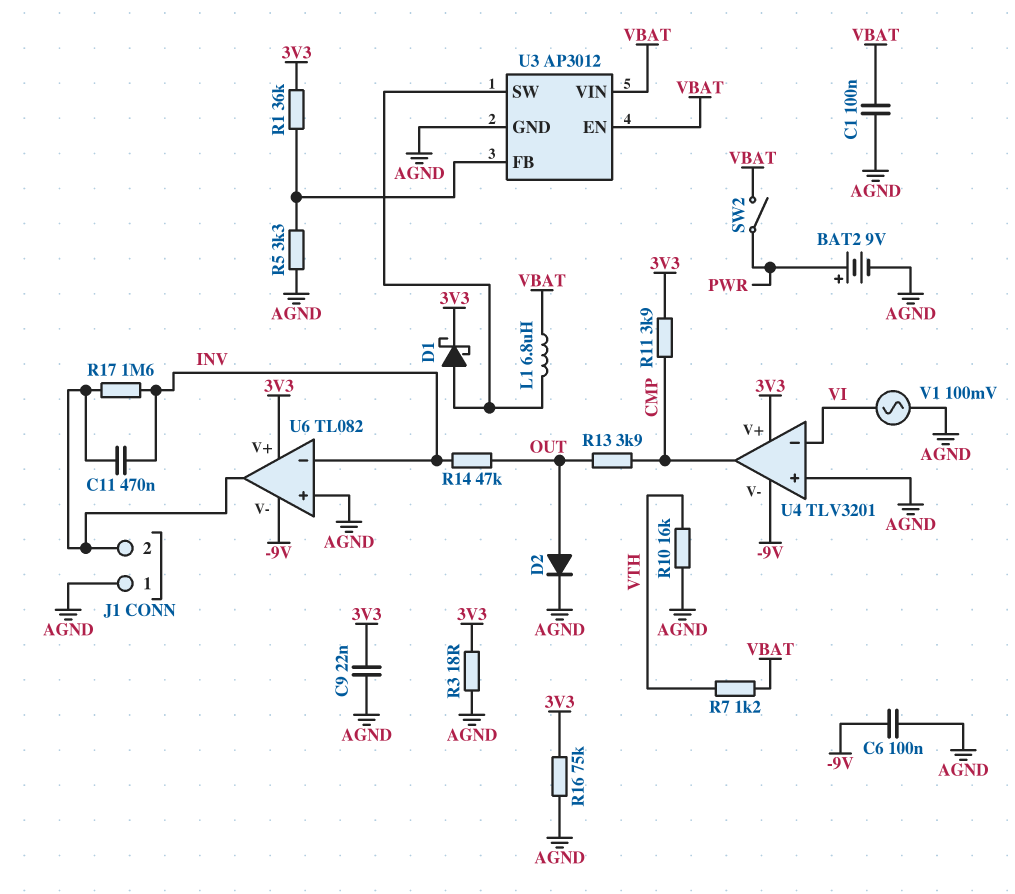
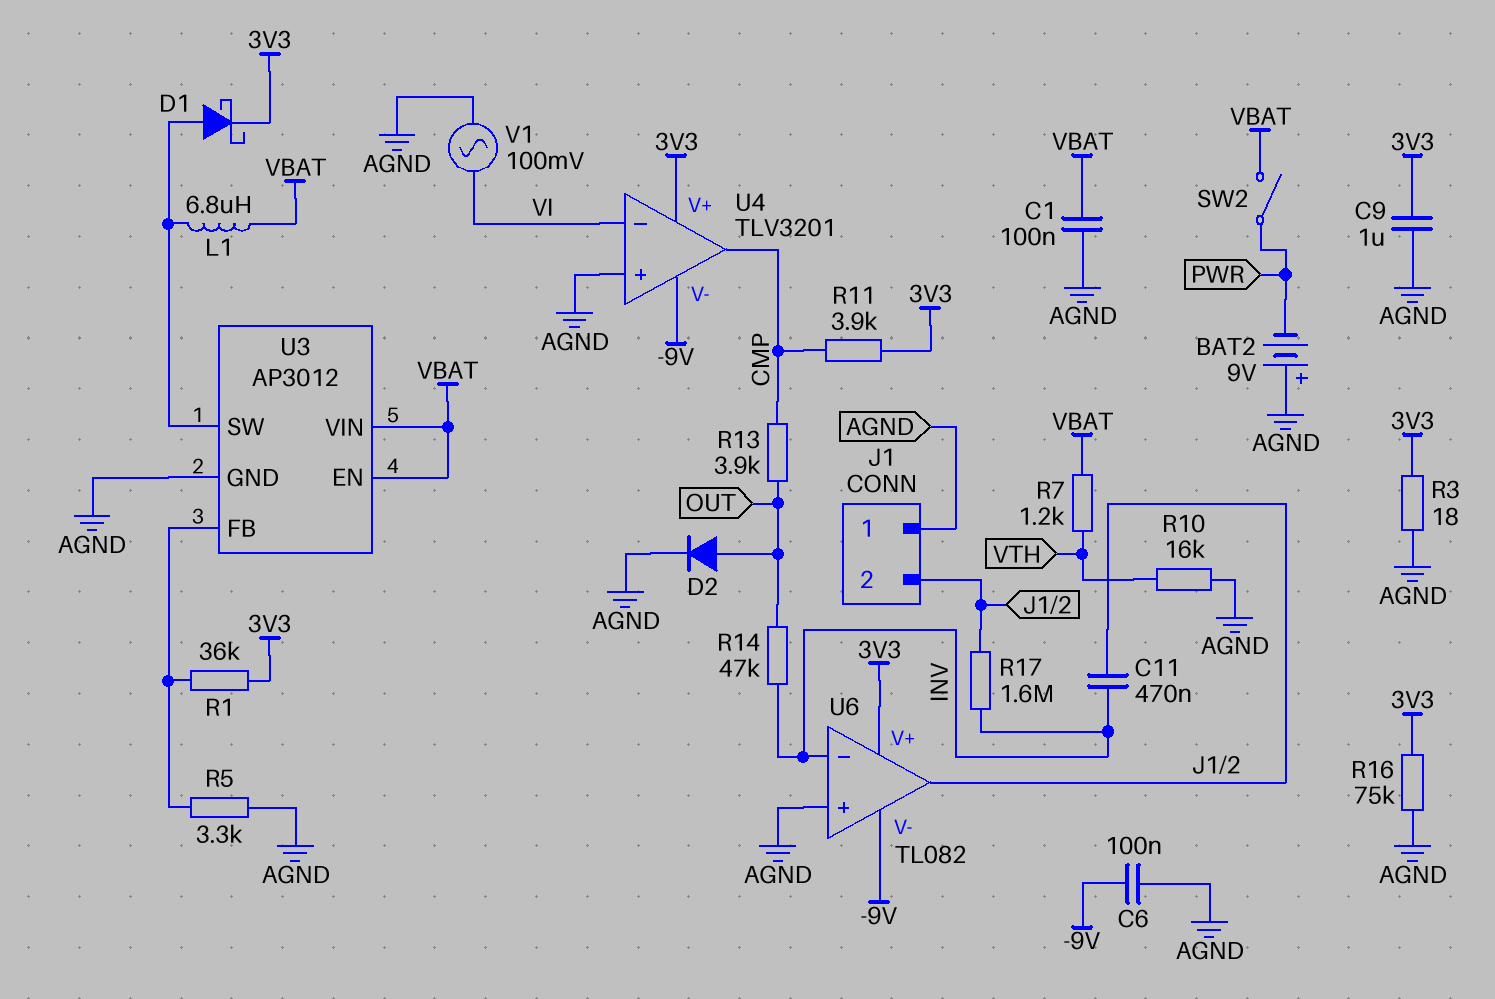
BAT2: 9V (plus PWR, minus AGND) -> 9V (plus AGND, minus PWR)
C9: 22nF (3V3, AGND) -> 1uF (3V3, AGND)

